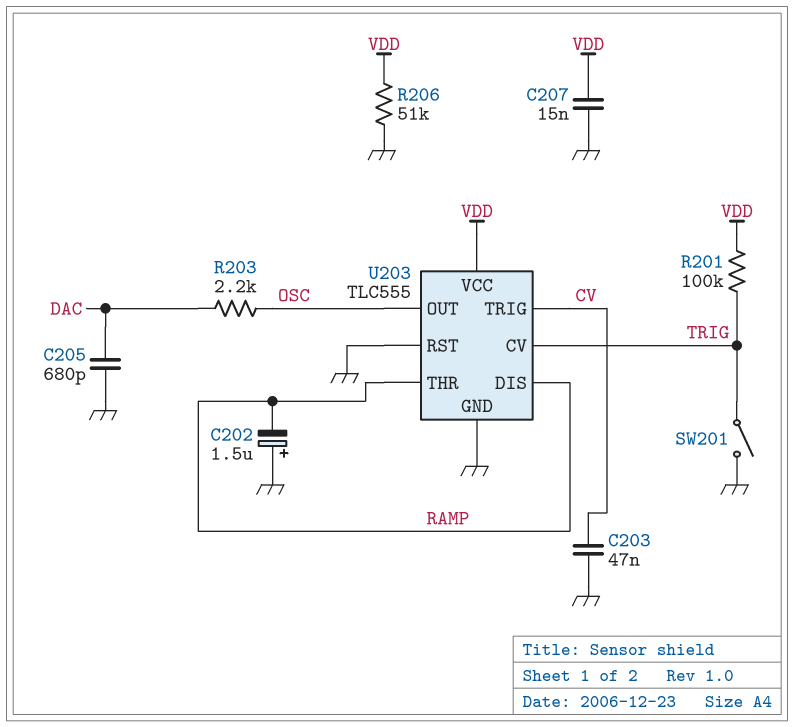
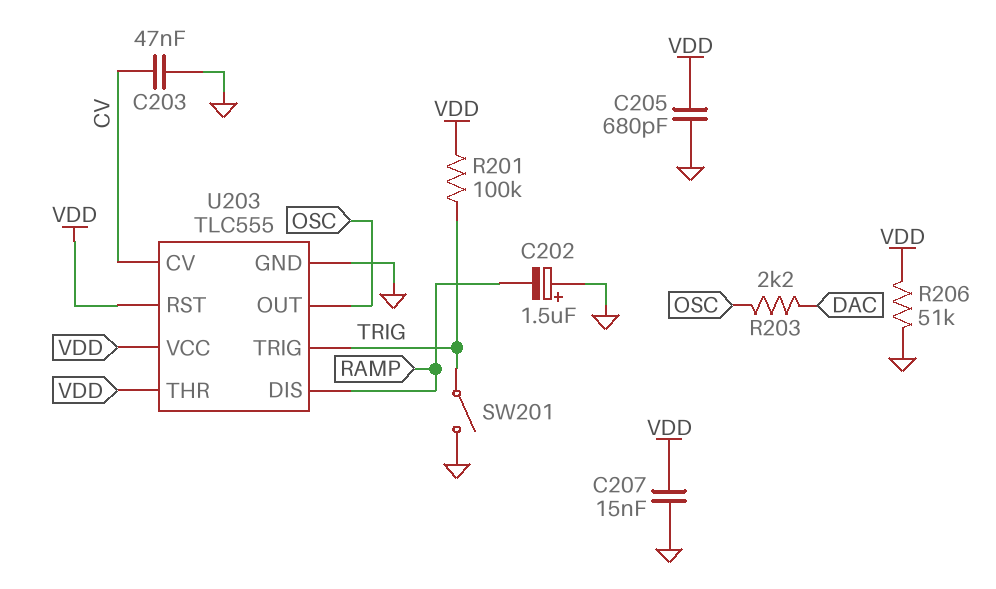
C205: 680pF (DAC, GND) -> 680pF (GND, VDD)
U203 pin CV: TRIG -> CV
U203 pin RST: GND -> VDD
U203 pin THR: RAMP -> VDD
U203 pin TRIG: CV -> TRIG

